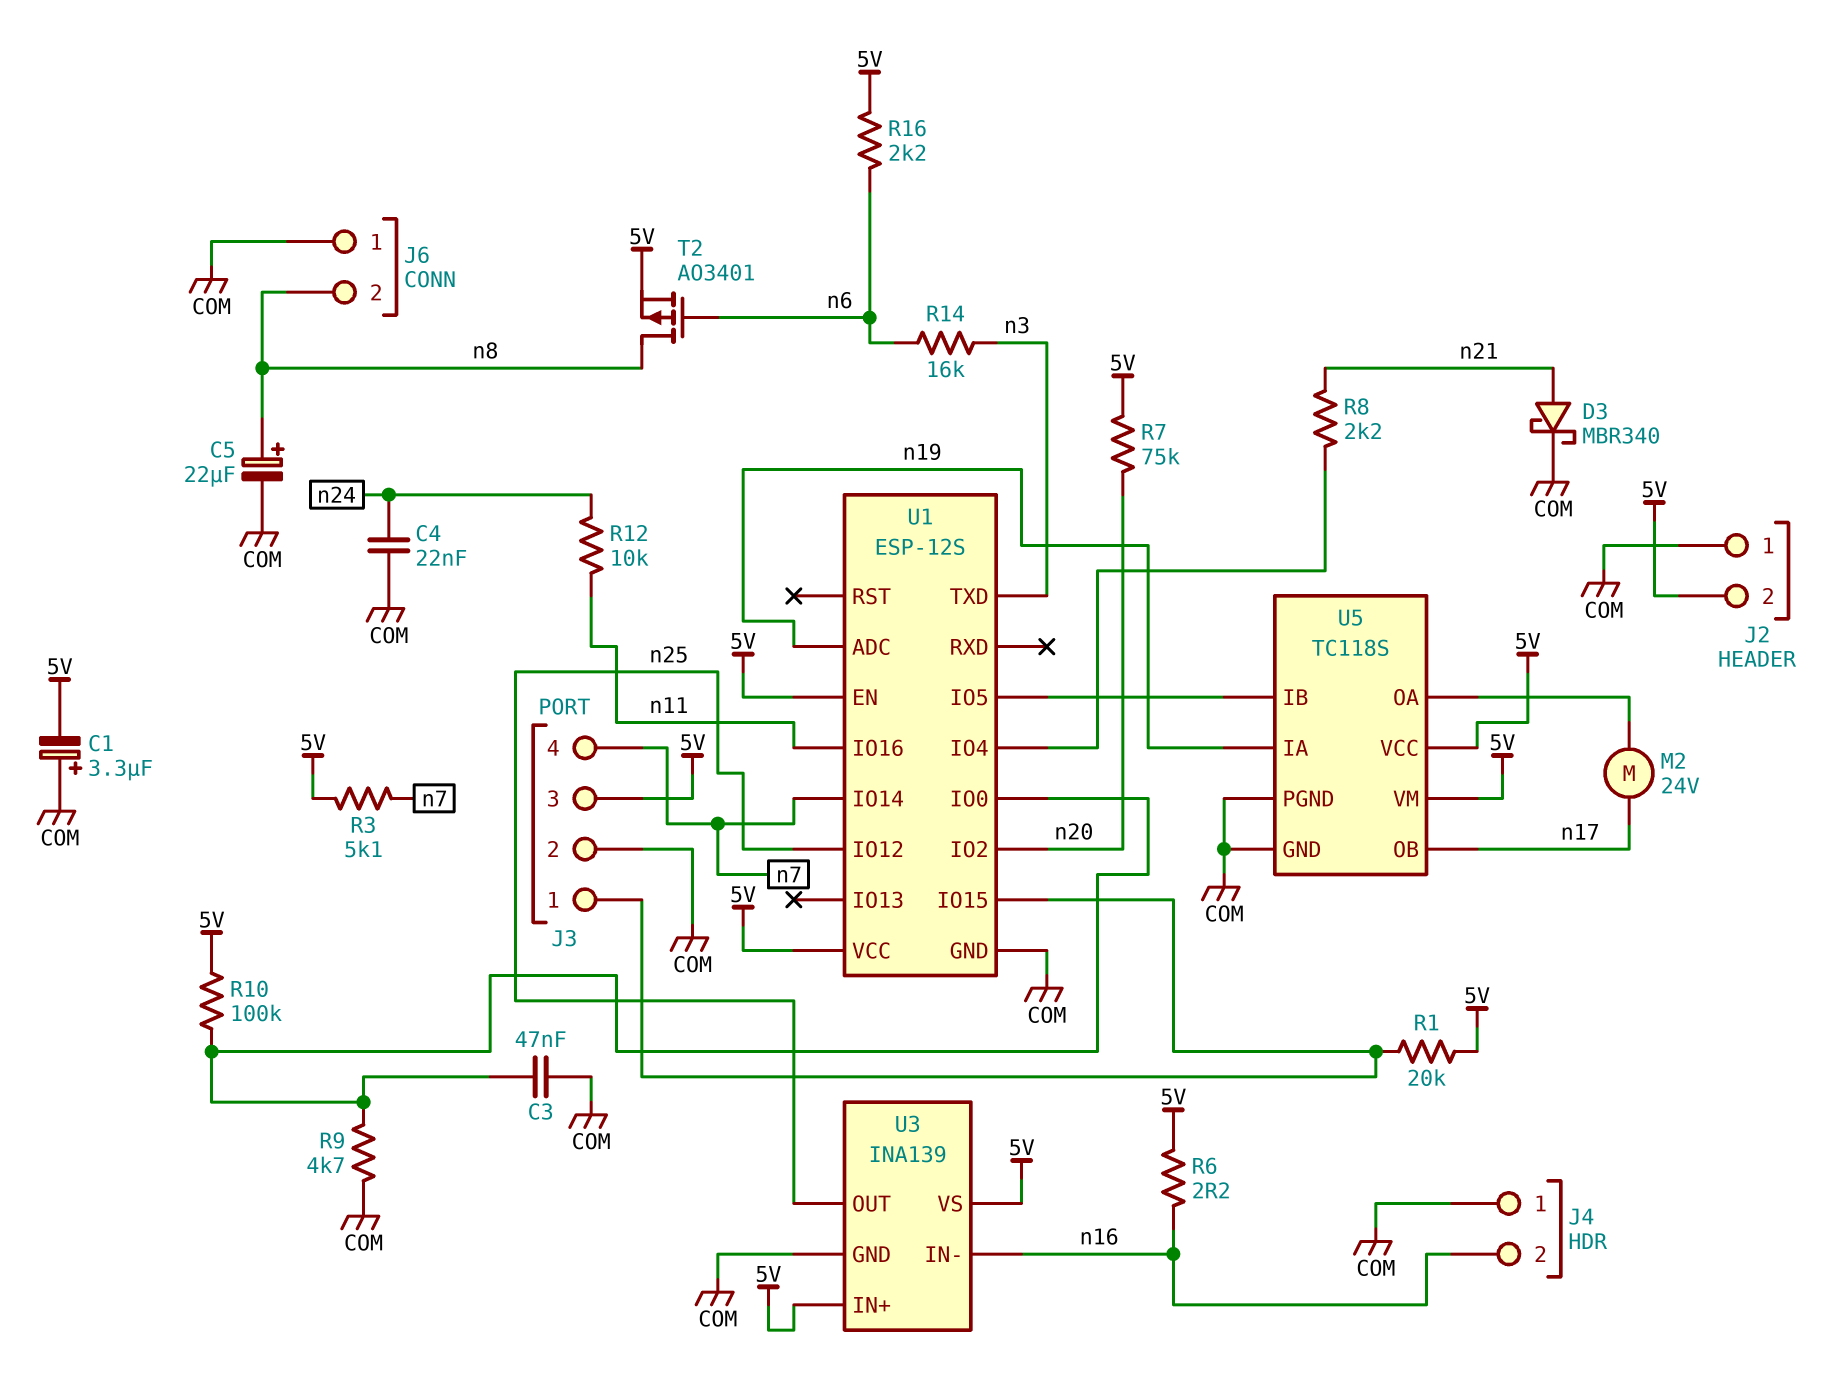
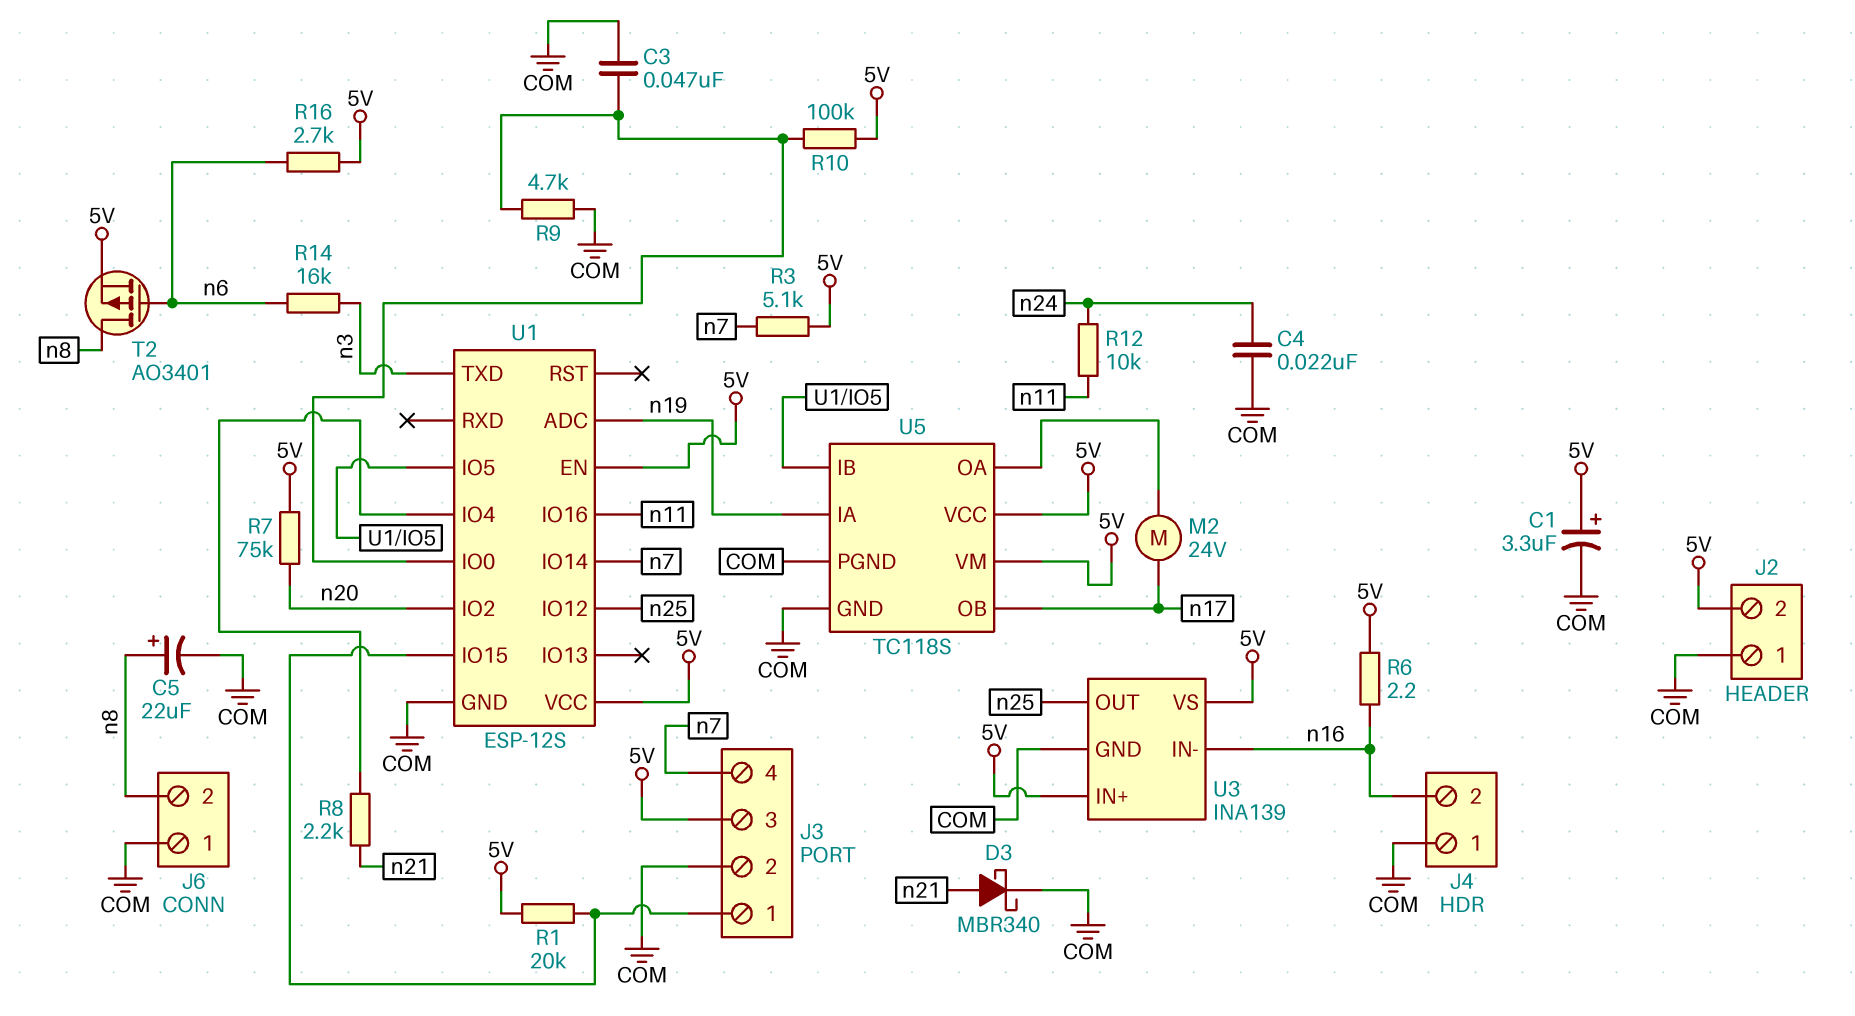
C1: 3.3uF (plus COM, minus 5V) -> 3.3uF (plus 5V, minus COM)
R16: 2.2k (5V, n6) -> 2.7k (5V, n6)

